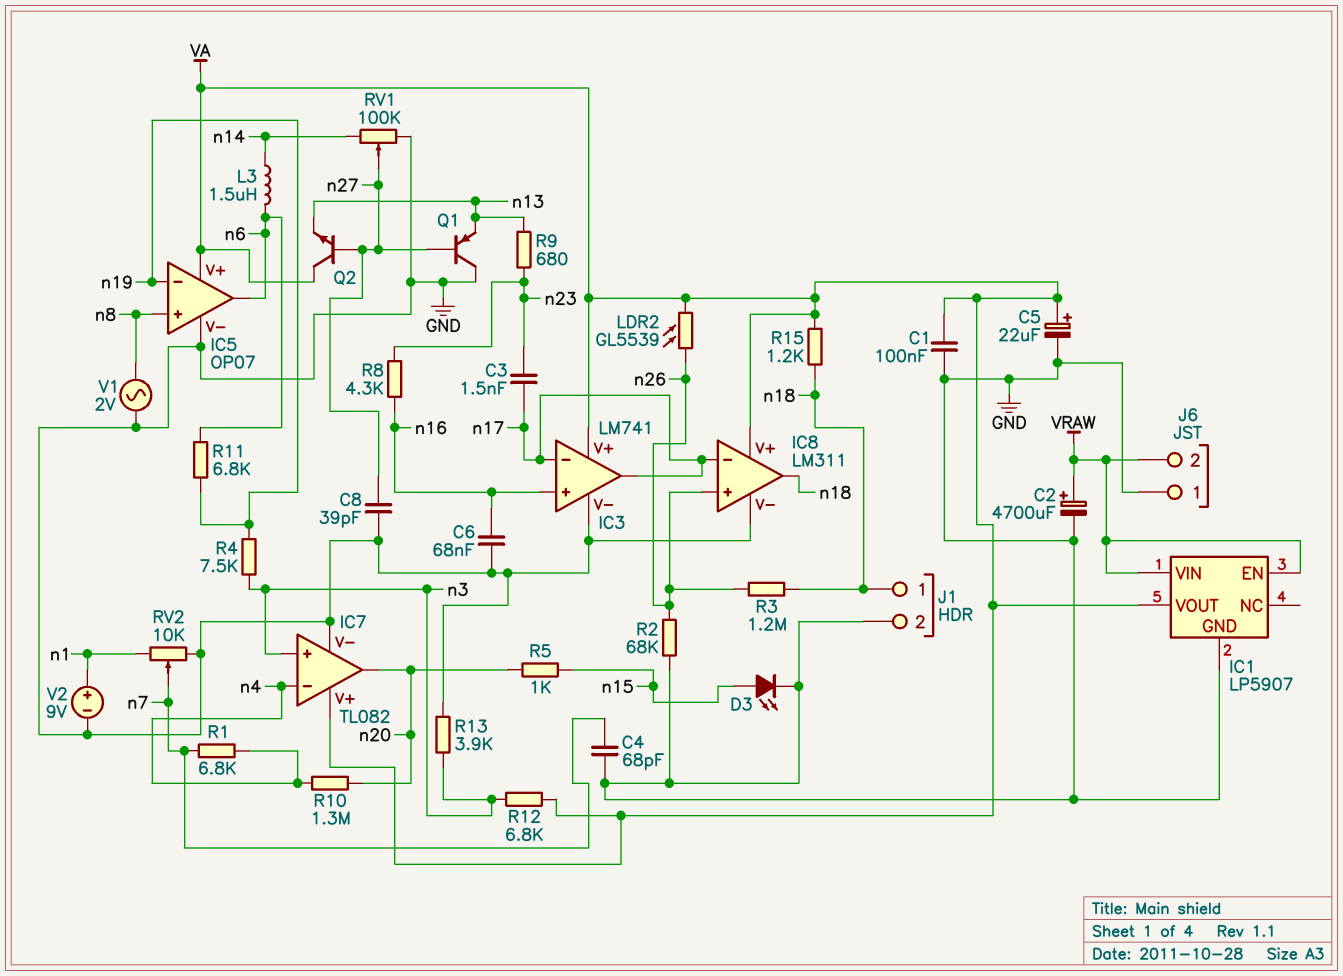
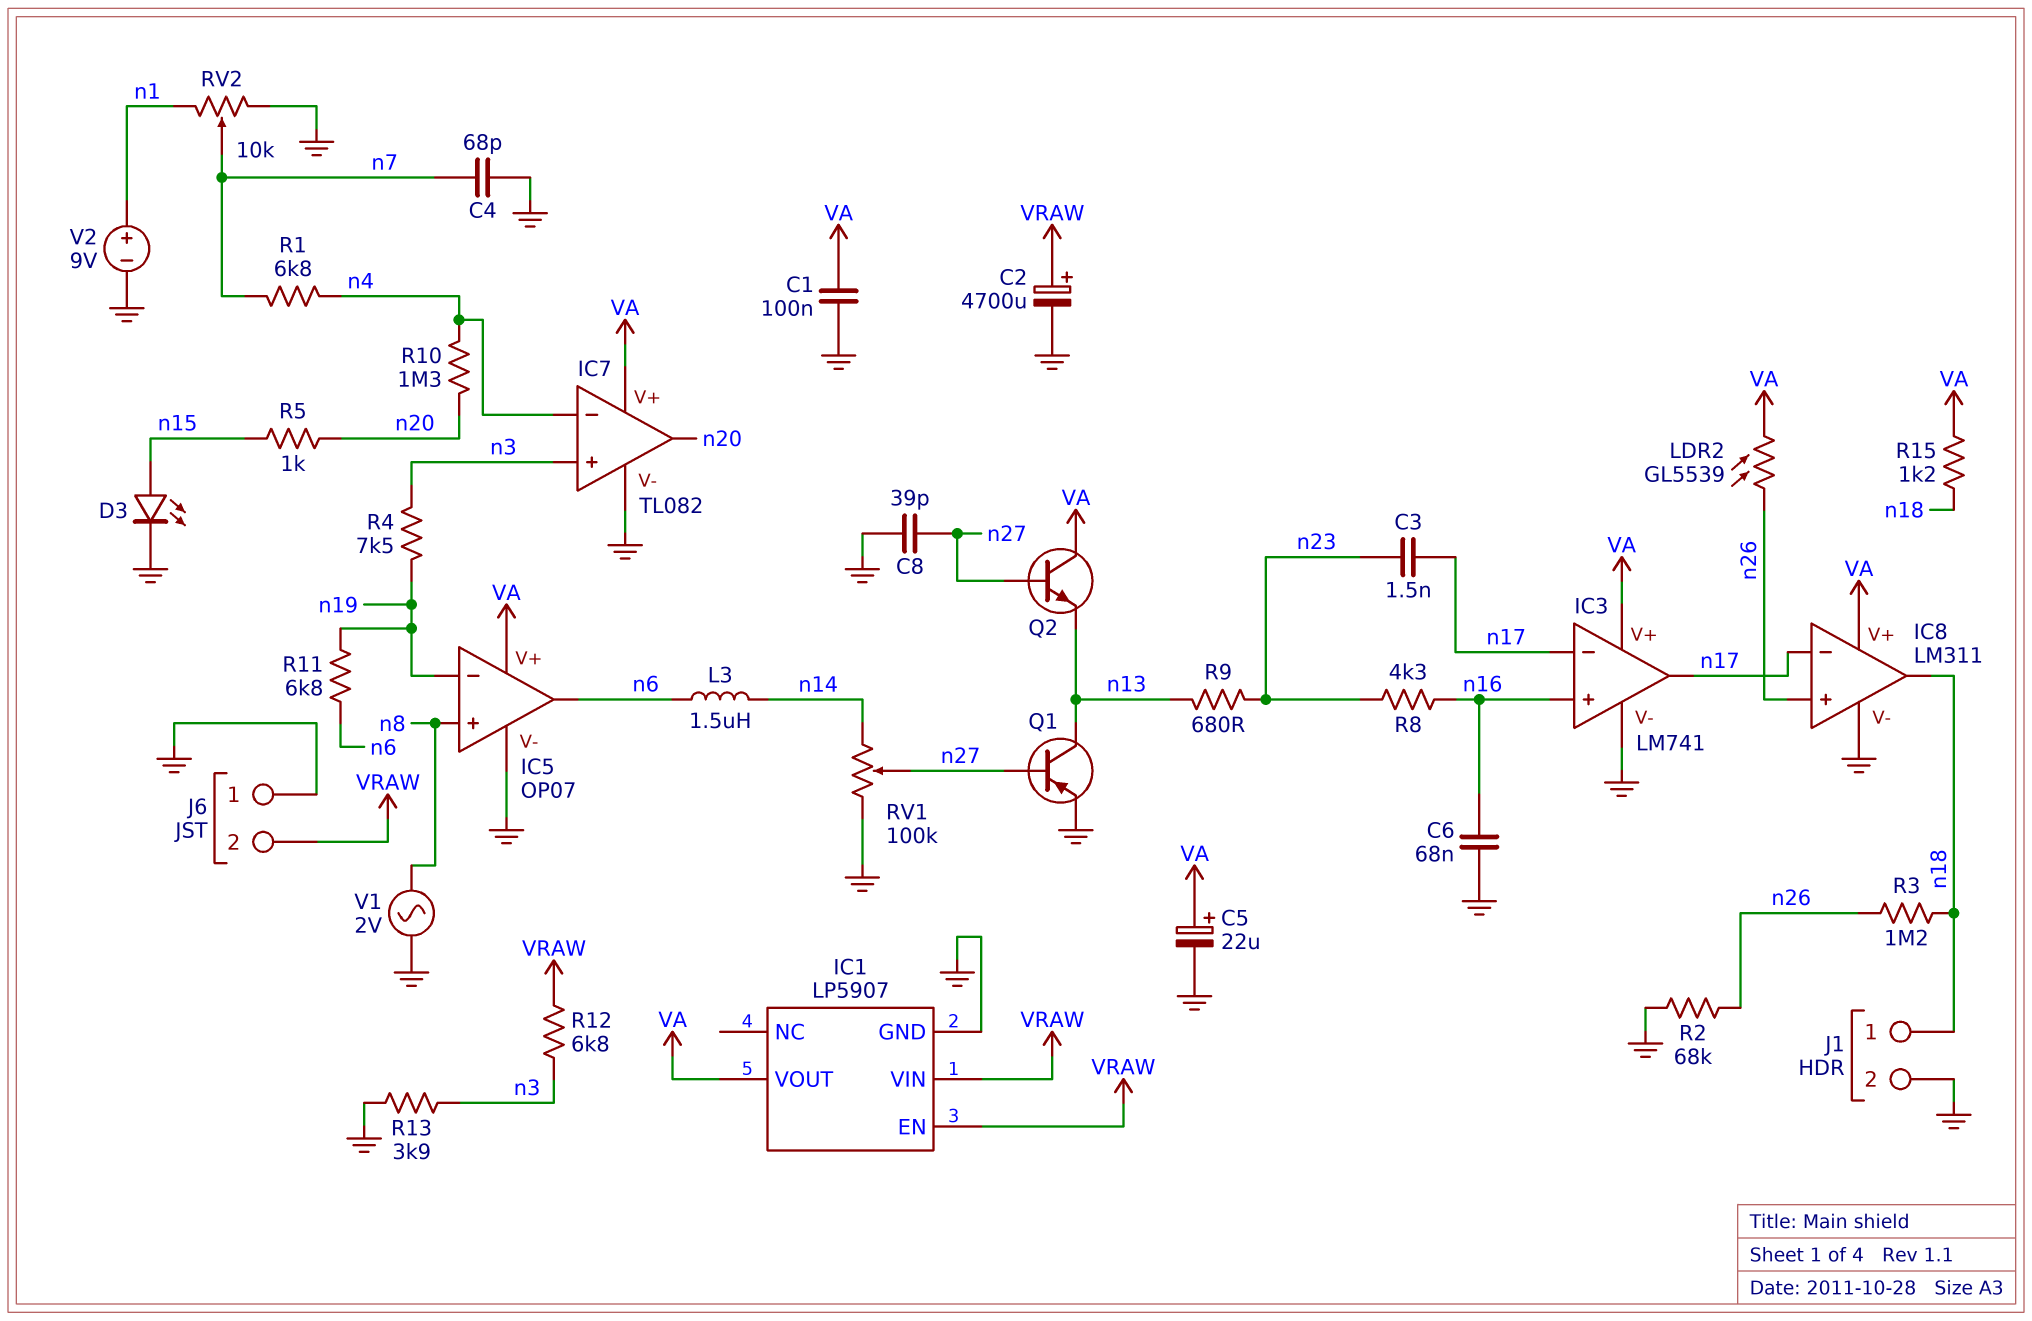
Q1: PNP (B n27, C GND, E n13) -> PNP (B n27, C n13, E GND)
R12: 6.8k (VA, n3) -> 6.8k (VRAW, n3)

